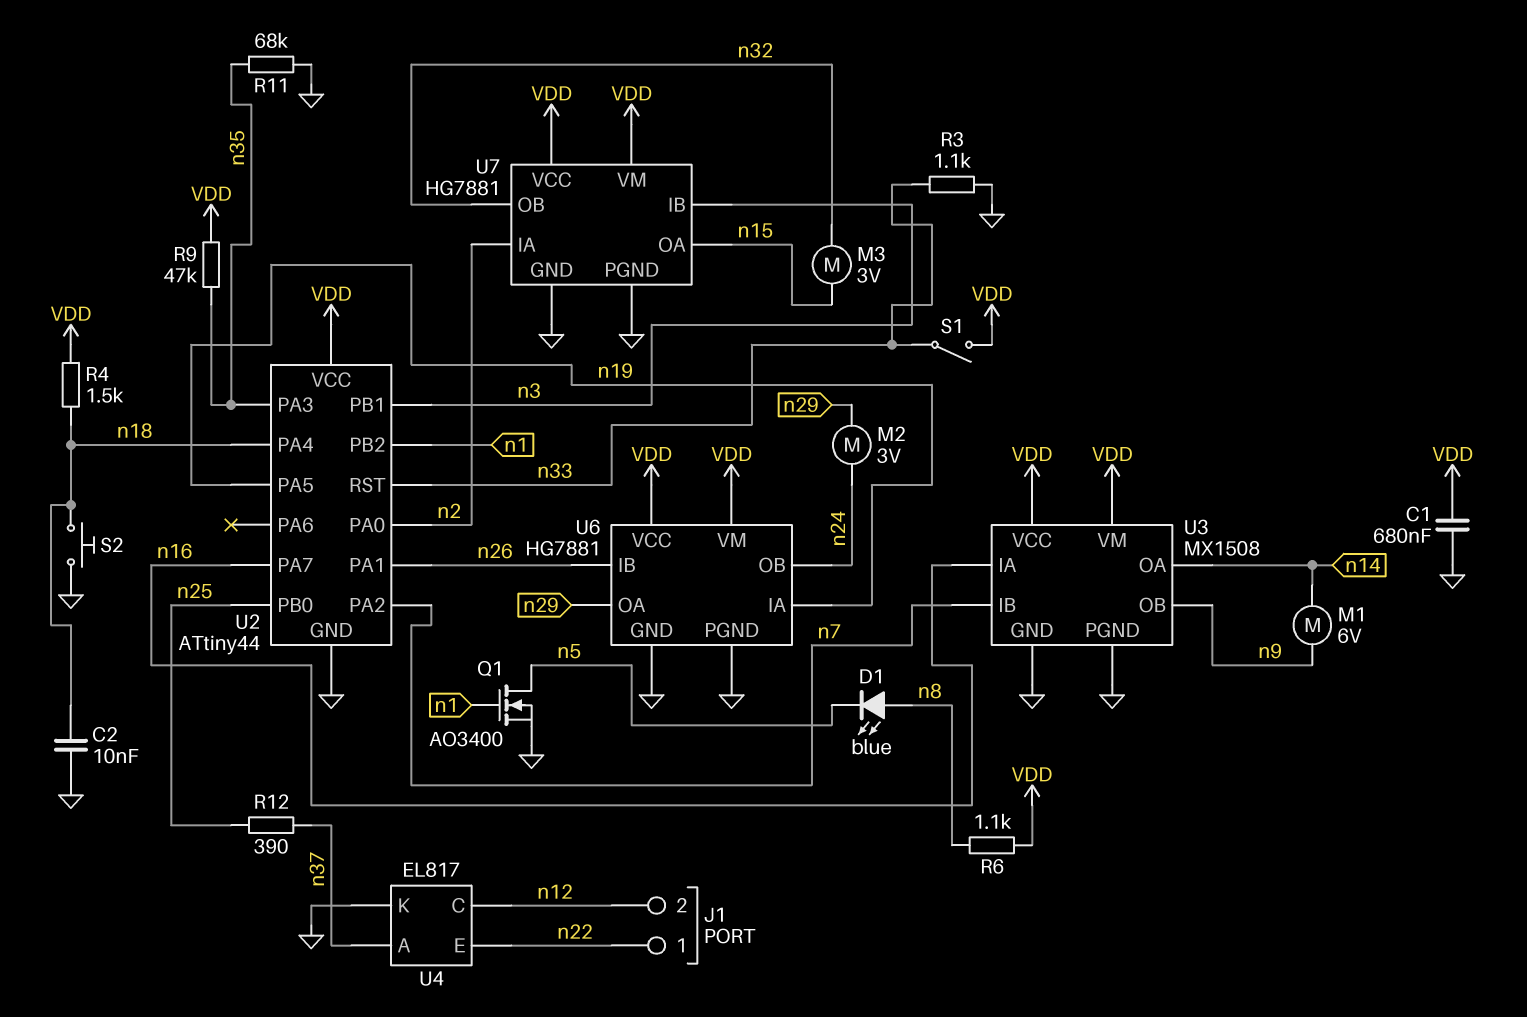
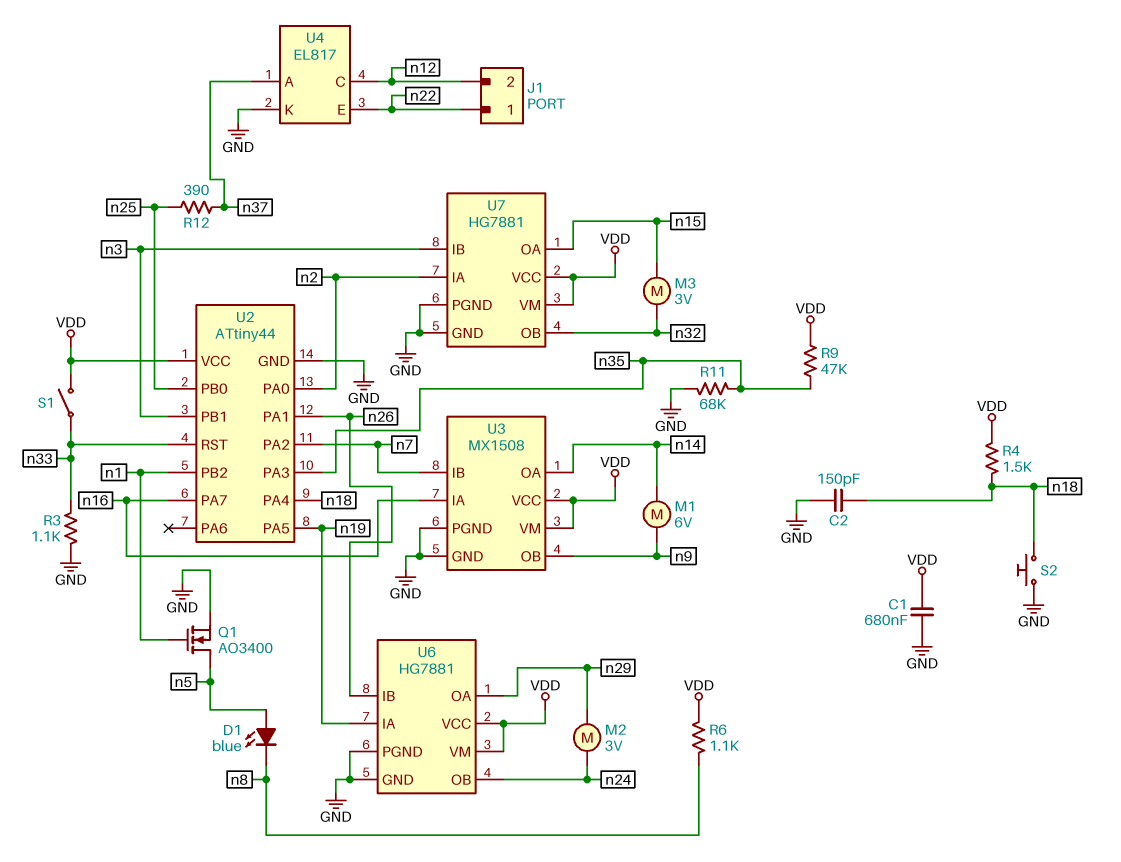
C2: 10nF (GND, n18) -> 150pF (GND, n18)
D1: LED blue (A n8, K n5) -> LED blue (A n5, K n8)

